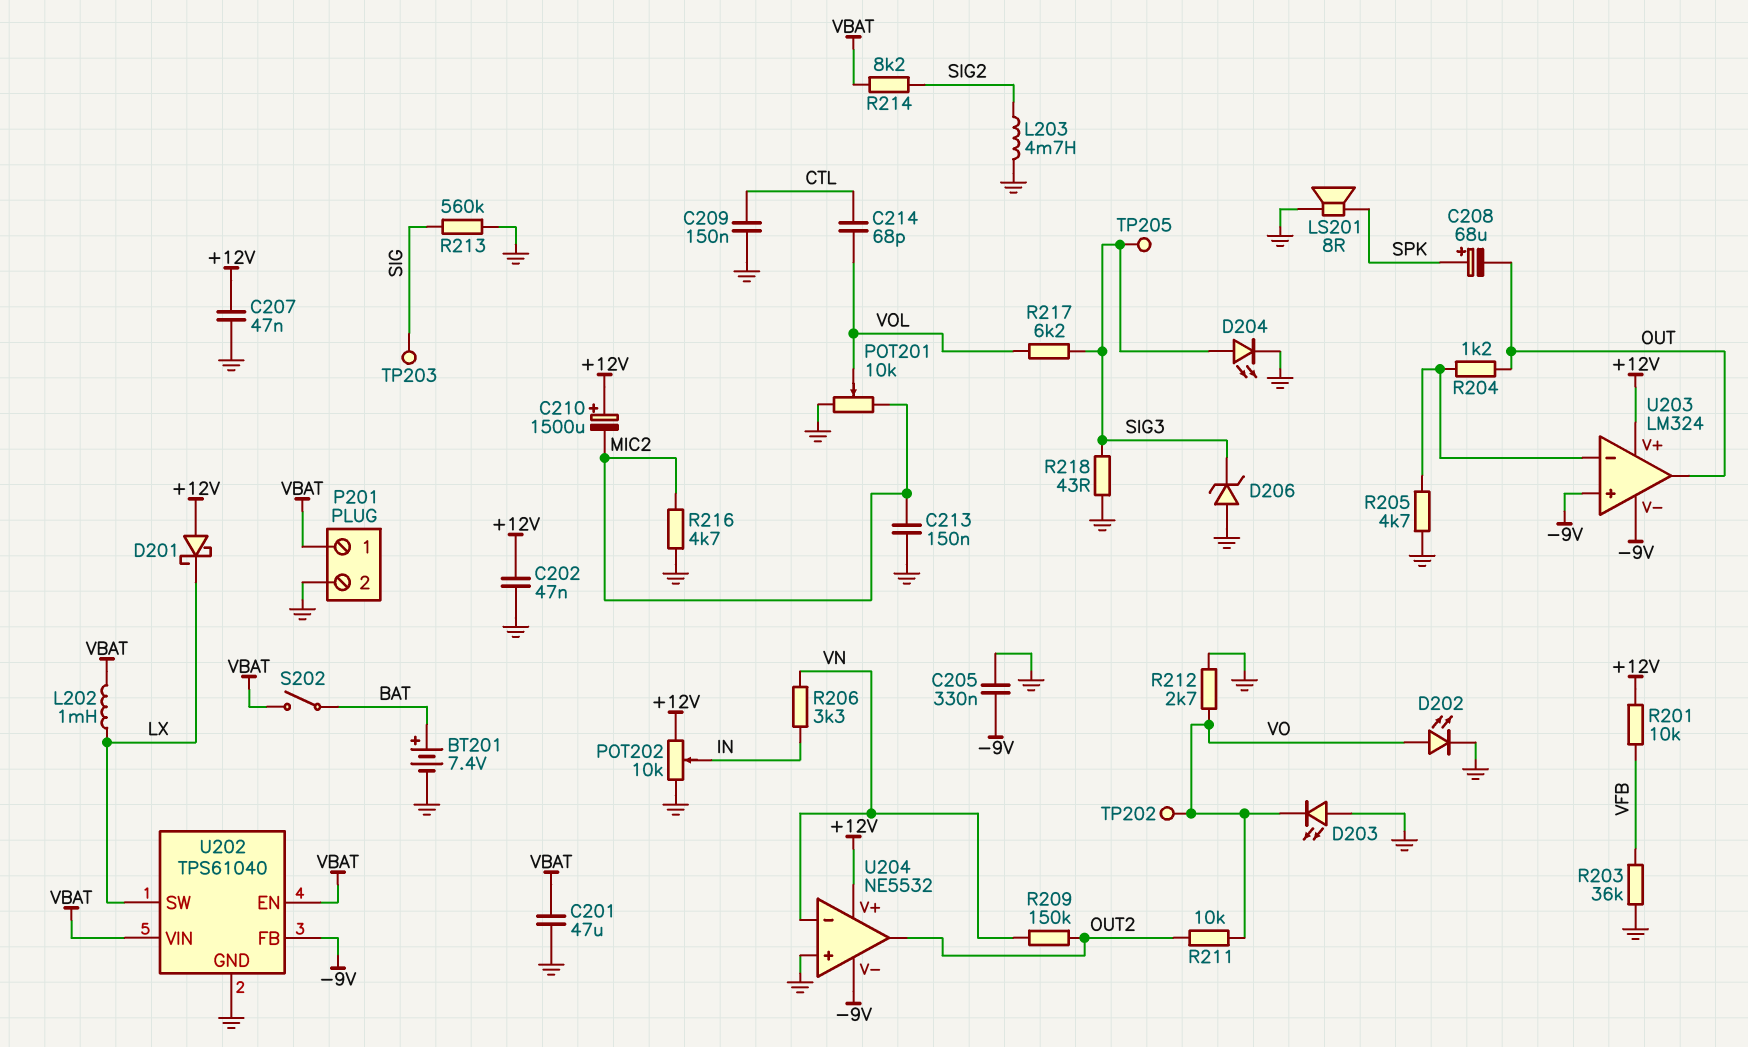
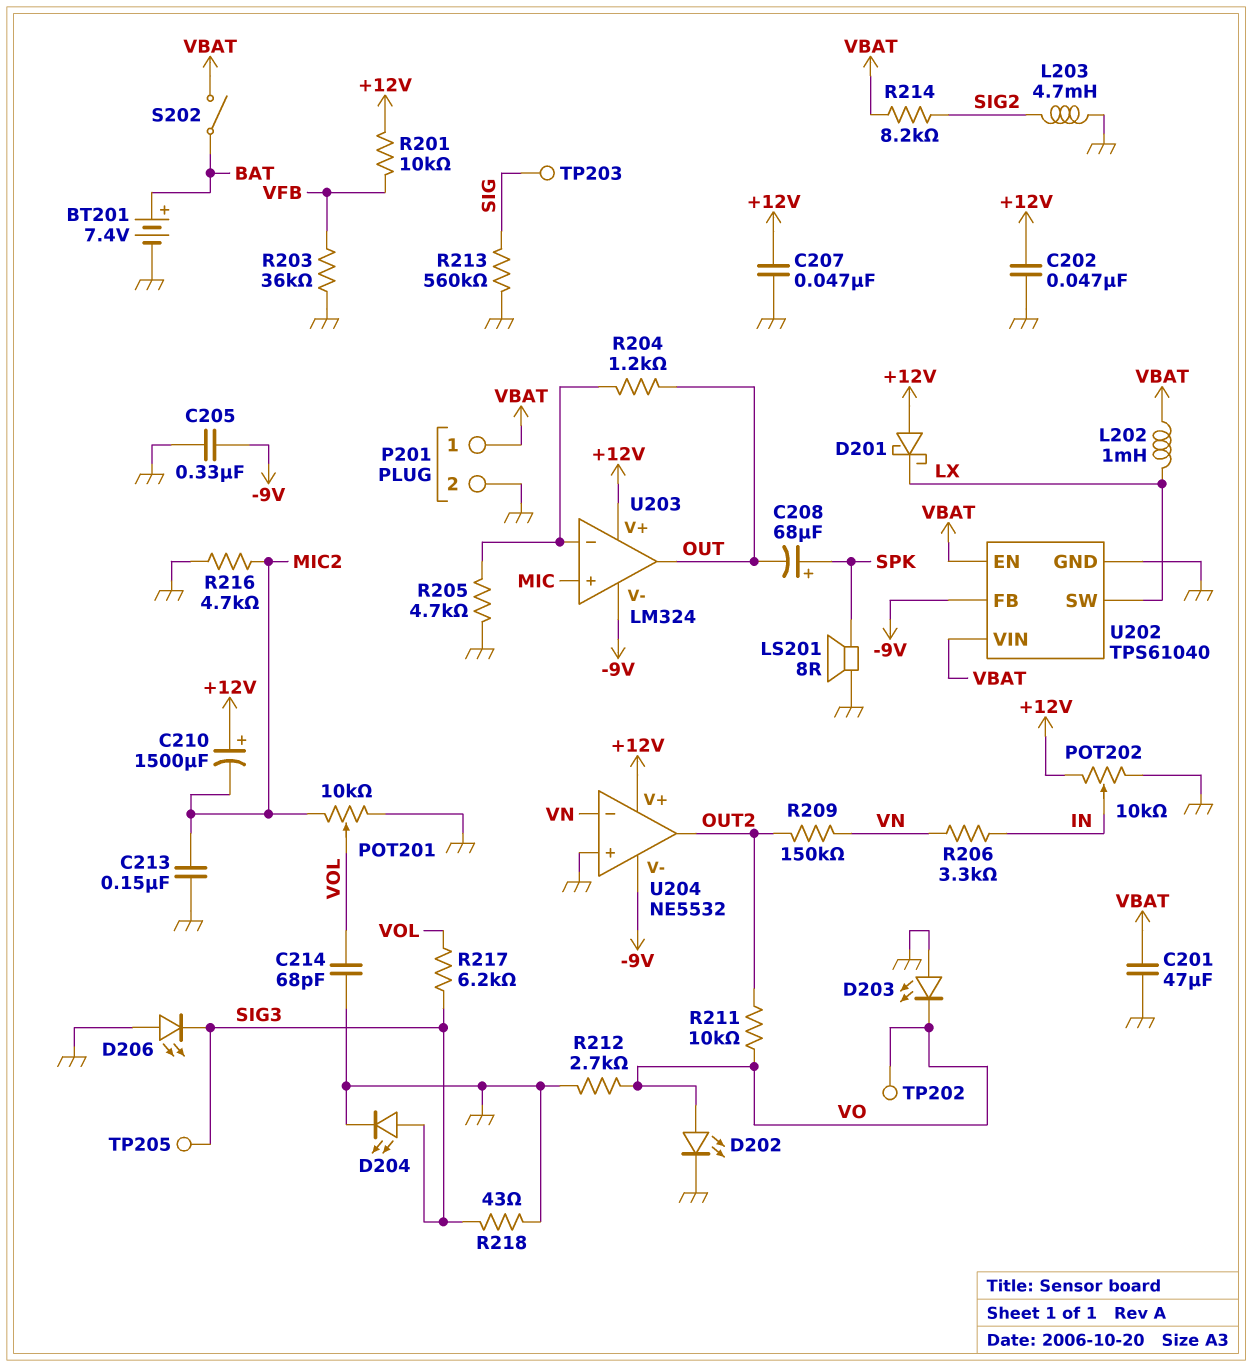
C209: 150nF (CTL, GND) -> none
C214: 68pF (CTL, VOL) -> 68pF (GND, VOL)
D206: zener (A GND, K SIG3) -> LED (A GND, K SIG3)
U203 pin in+: -9V -> MIC

